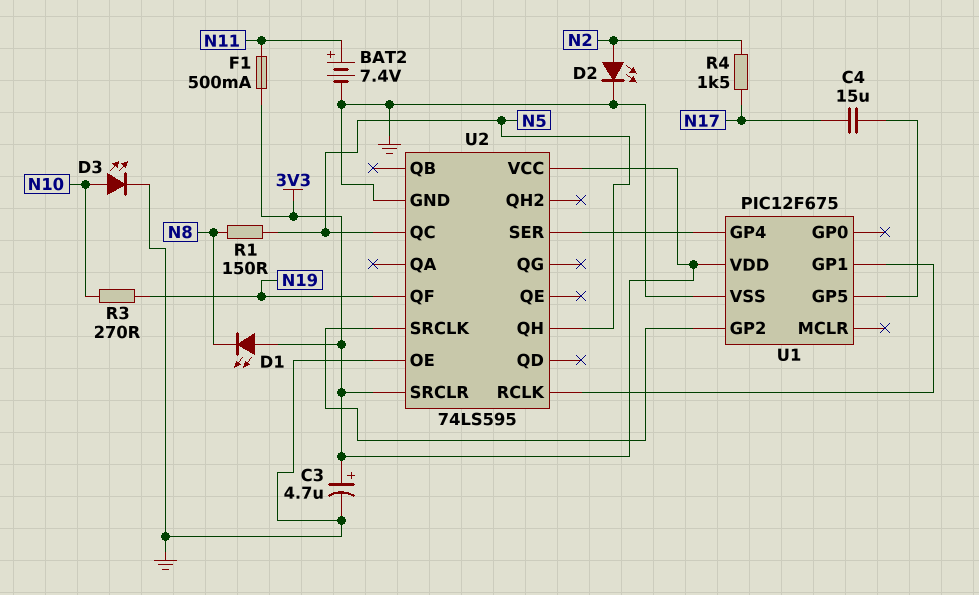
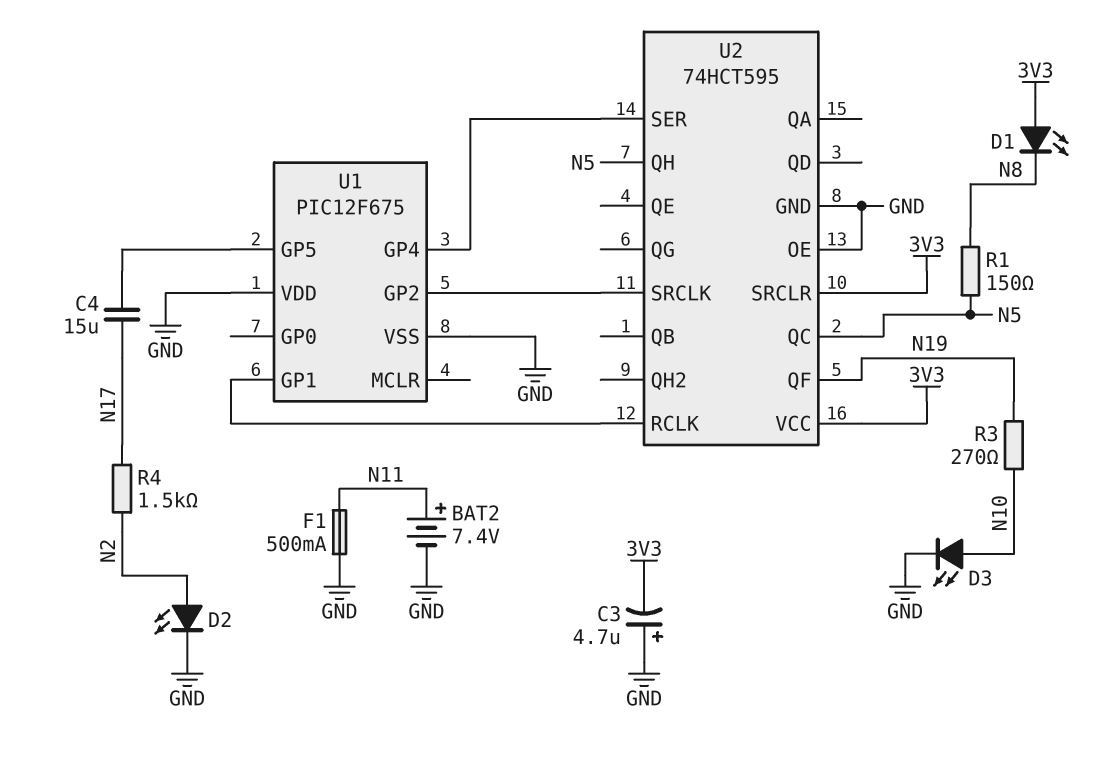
C3: 4.7uF (plus 3V3, minus GND) -> 4.7uF (plus GND, minus 3V3)
F1: 500mA (3V3, N11) -> 500mA (GND, N11)
U1 pin VDD: 3V3 -> GND
U2: 74LS595 -> 74HCT595

